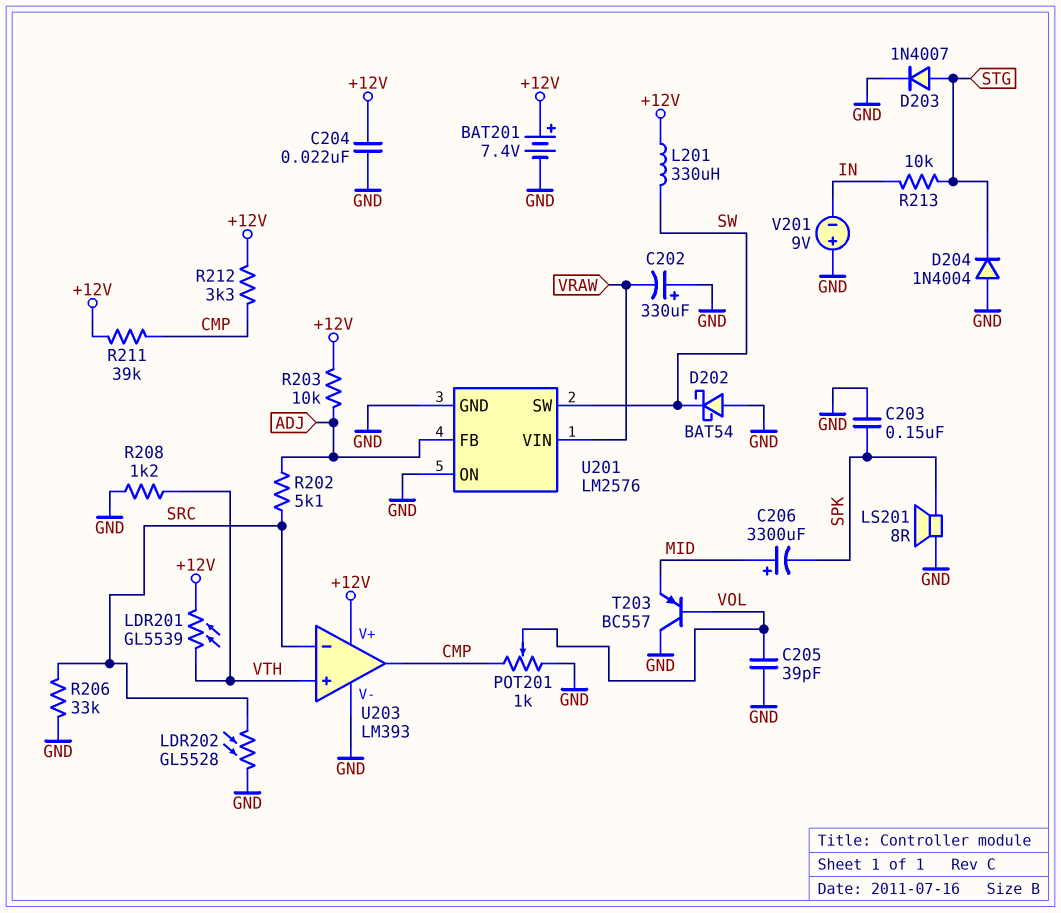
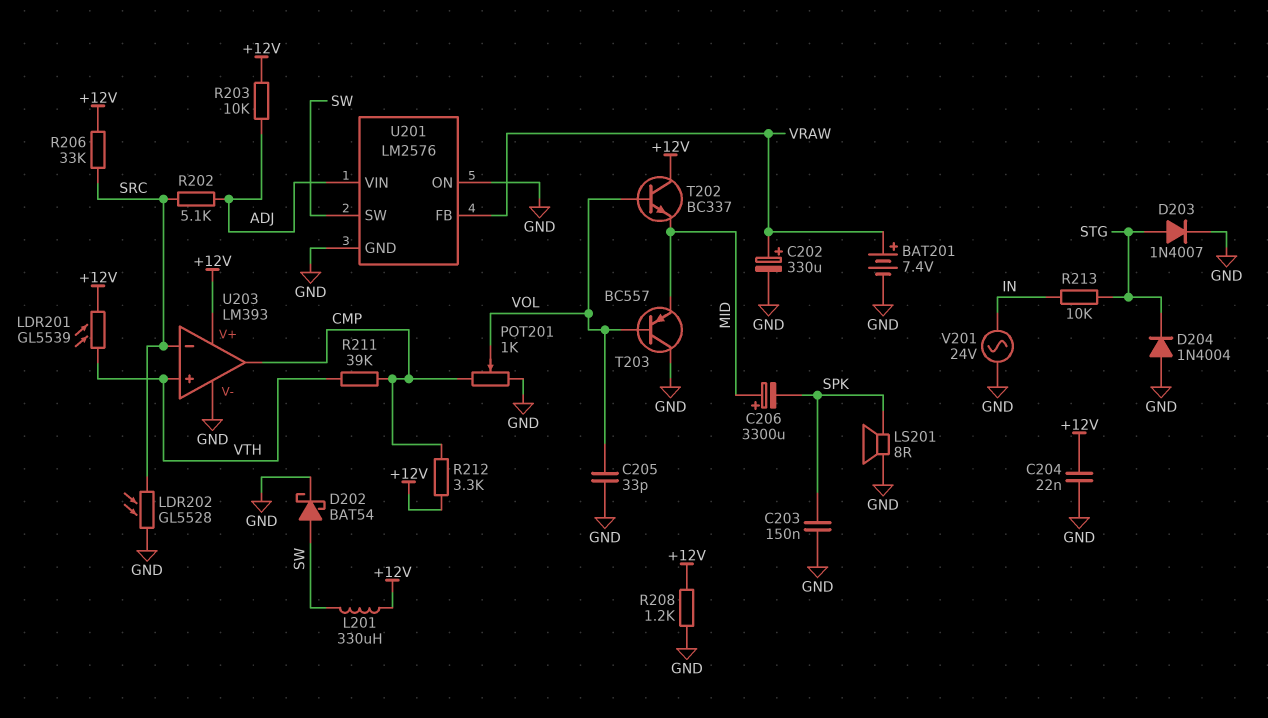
BAT201: 7.4V (plus +12V, minus GND) -> 7.4V (plus VRAW, minus GND)
C202: 330uF (plus GND, minus VRAW) -> 330uF (plus VRAW, minus GND)
C205: 39pF (GND, VOL) -> 33pF (GND, VOL)
D202: schottky BAT54 (A GND, K SW) -> schottky BAT54 (A SW, K GND)
R206: 33k (GND, SRC) -> 33k (+12V, SRC)
R208: 1.2k (GND, VTH) -> 1.2k (+12V, GND)
R211: 39k (+12V, CMP) -> 39k (CMP, VTH)
T202: none -> NPN BC337 (B VOL, C +12V, E MID)
U201 pin FB: ADJ -> VRAW
U201 pin VIN: VRAW -> ADJ
V201: 9V (plus GND, minus IN) -> AC 24V (GND, IN)

